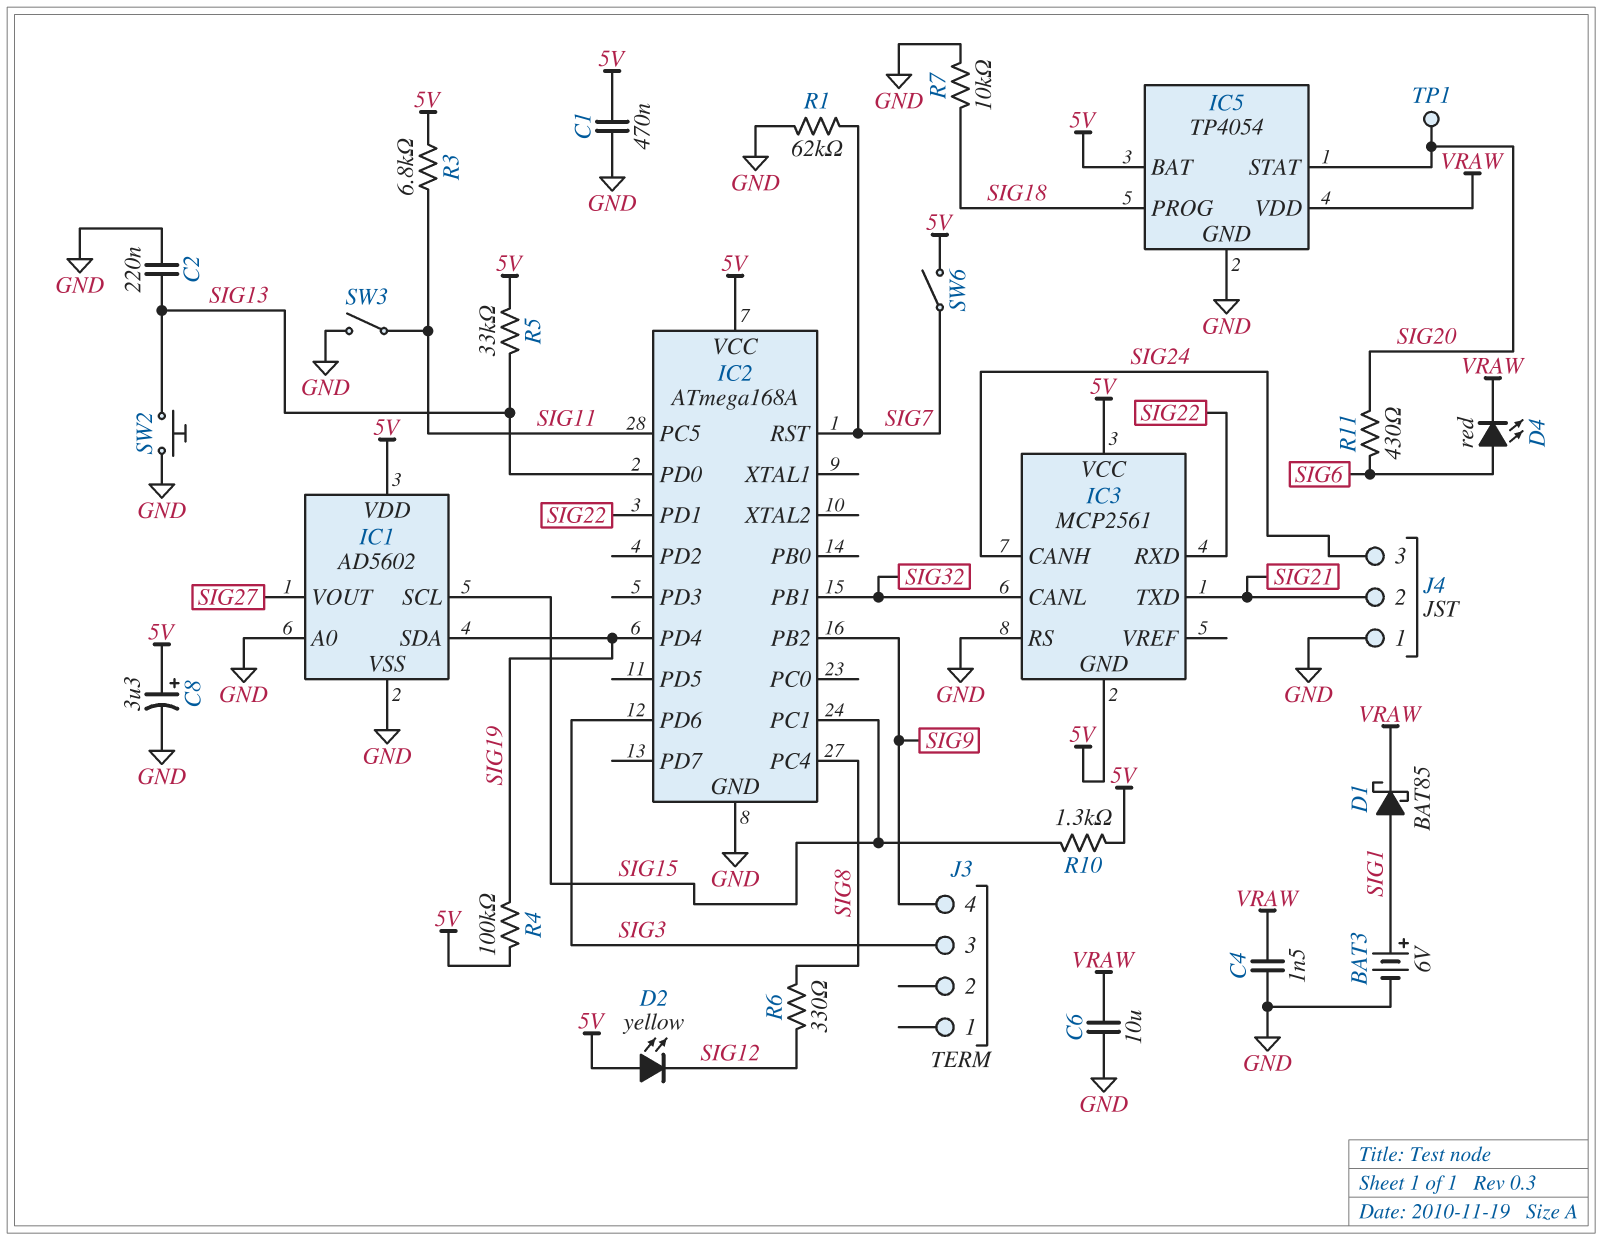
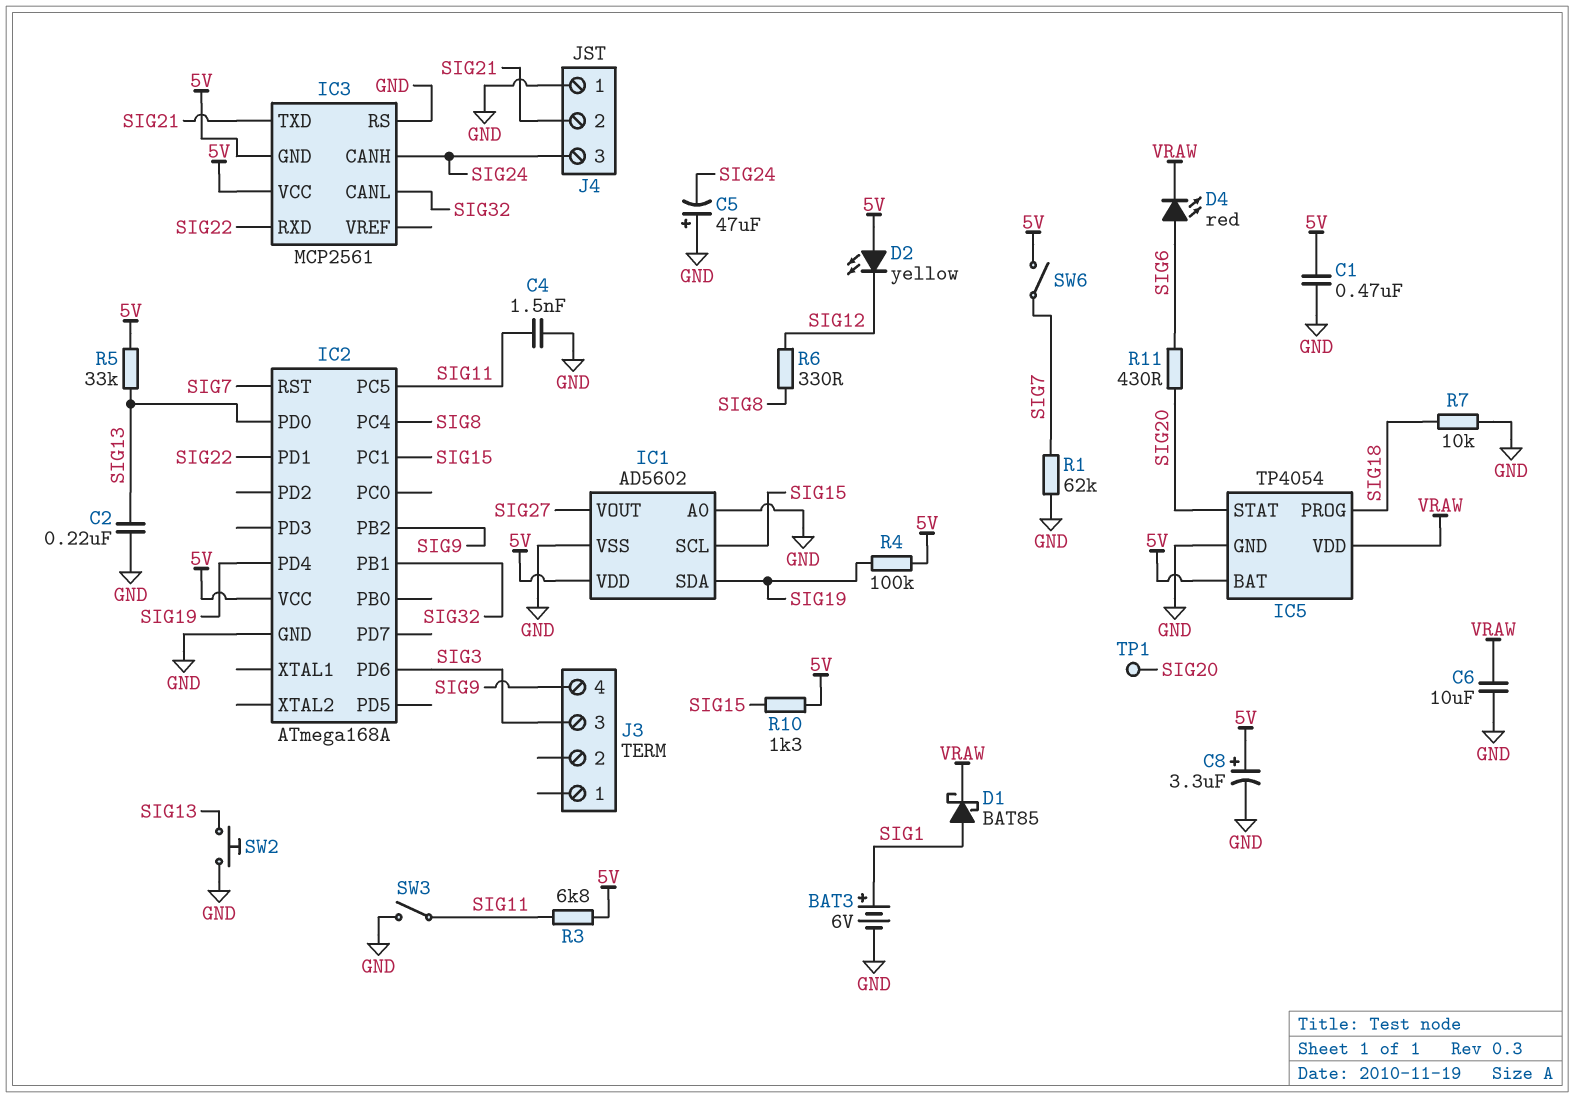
C4: 1.5nF (GND, VRAW) -> 1.5nF (GND, SIG11)
C5: none -> 47uF (plus GND, minus SIG24)

